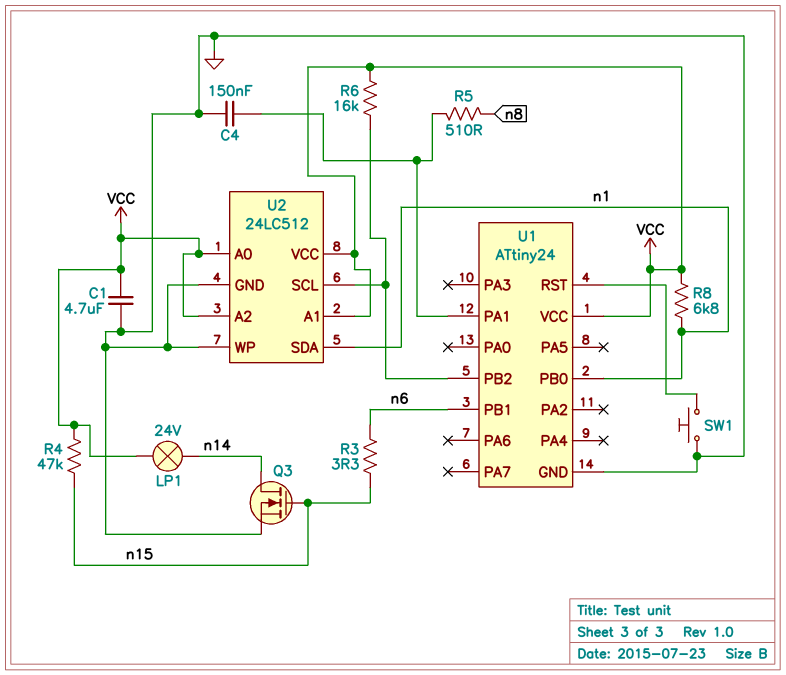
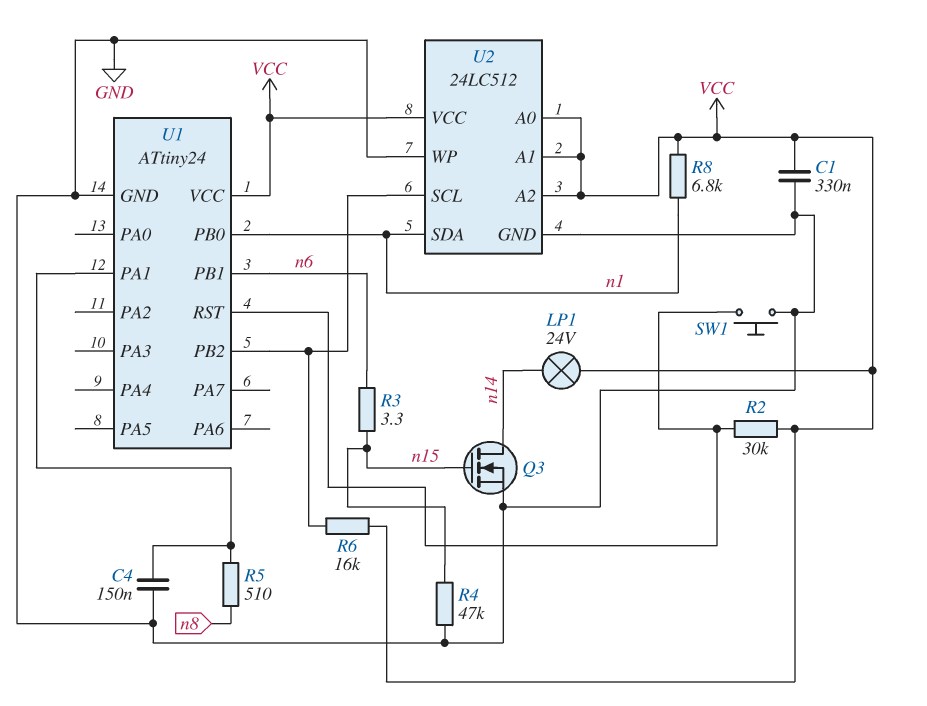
C1: 4.7uF (GND, VCC) -> 330nF (GND, VCC)
R2: none -> 30k (U1/RST, VCC)
R4: 47k (VCC, n15) -> 47k (GND, n15)

